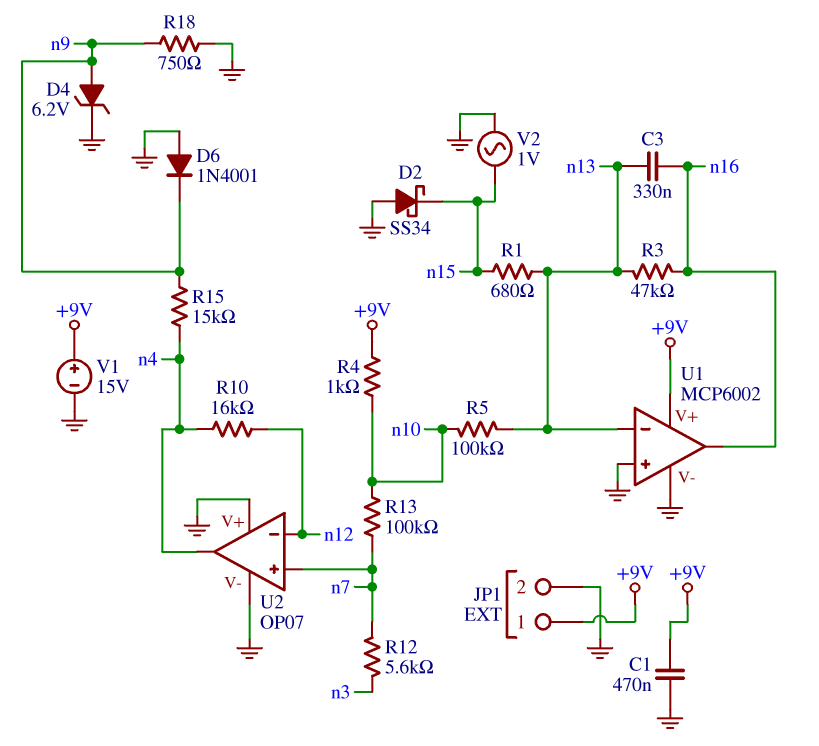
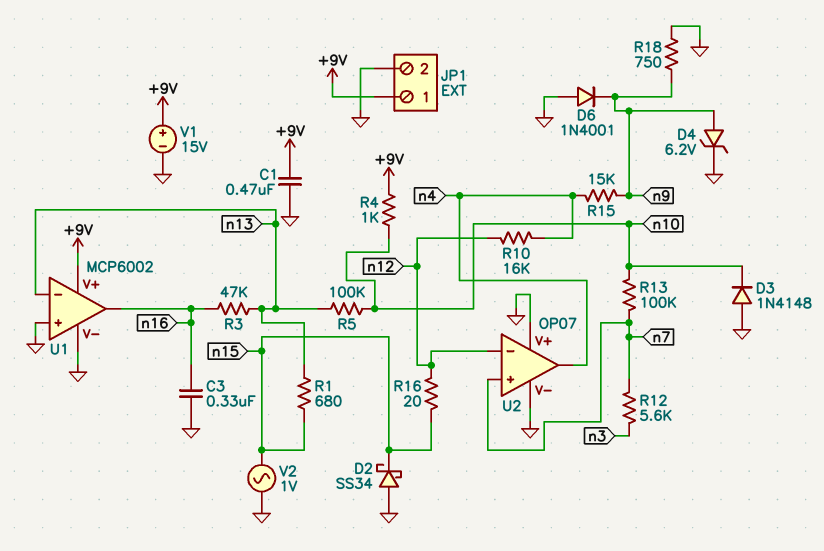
C3: 330nF (n13, n16) -> 330nF (GND, n16)
D3: none -> diode 1N4148 (A GND, K n10)
R16: none -> 20 (n12, n15)

